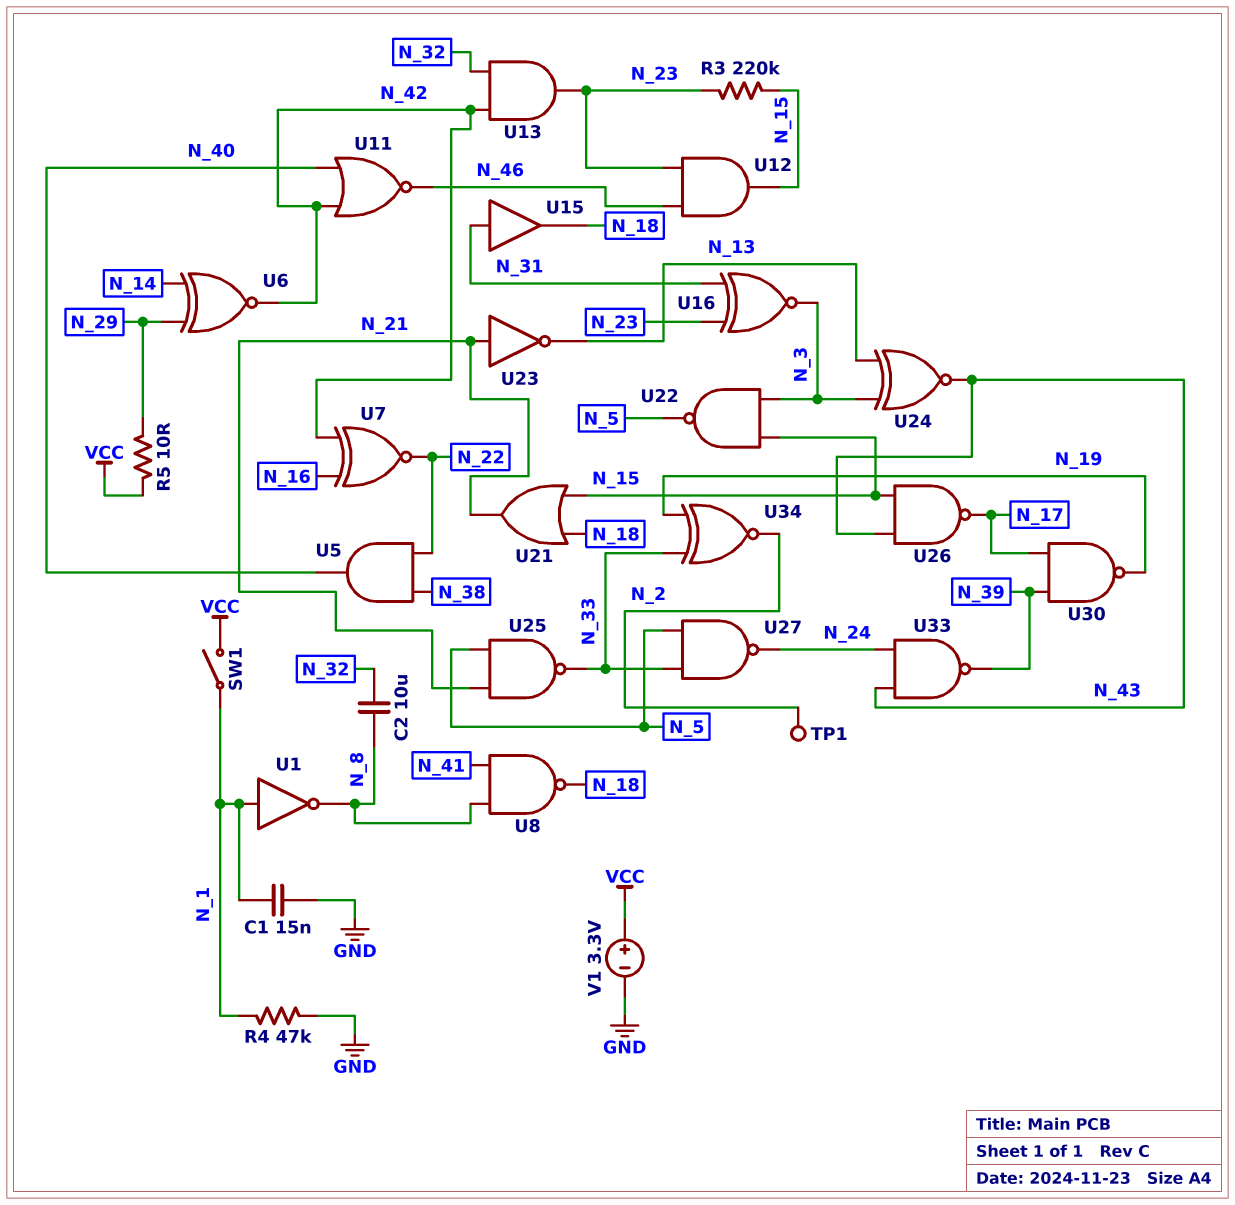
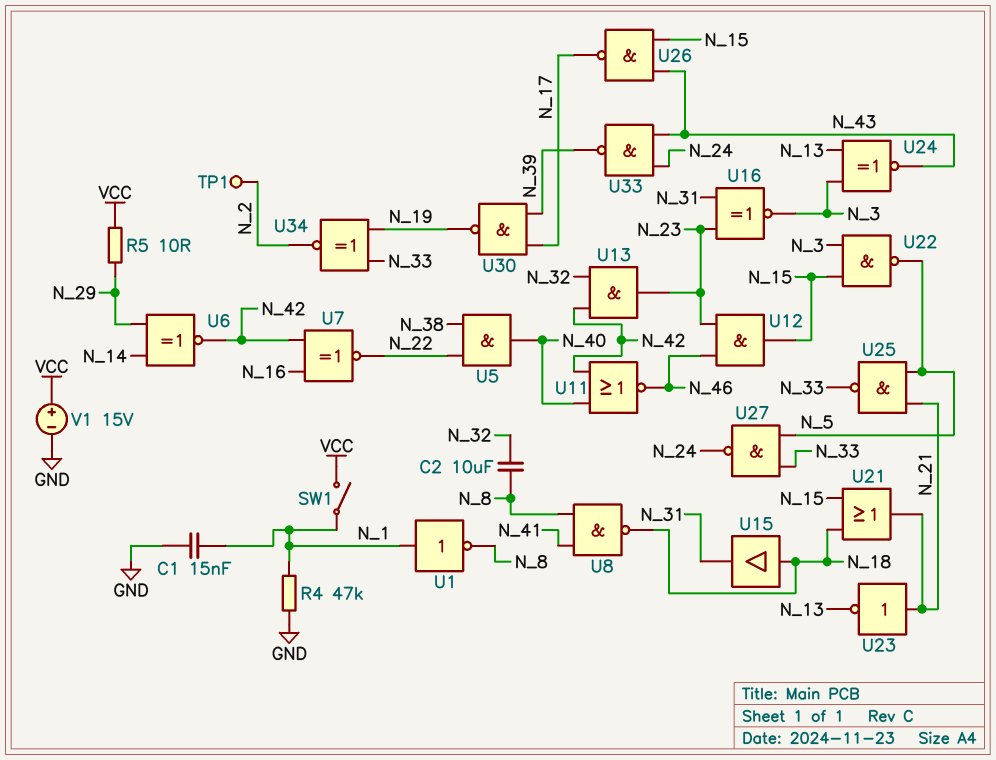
R3: 220k (N_15, N_23) -> none
U15: buffer (in N_31, out N_18) -> buffer (in N_18, out N_31)
V1: 3.3V (plus VCC, minus GND) -> 15V (plus VCC, minus GND)

